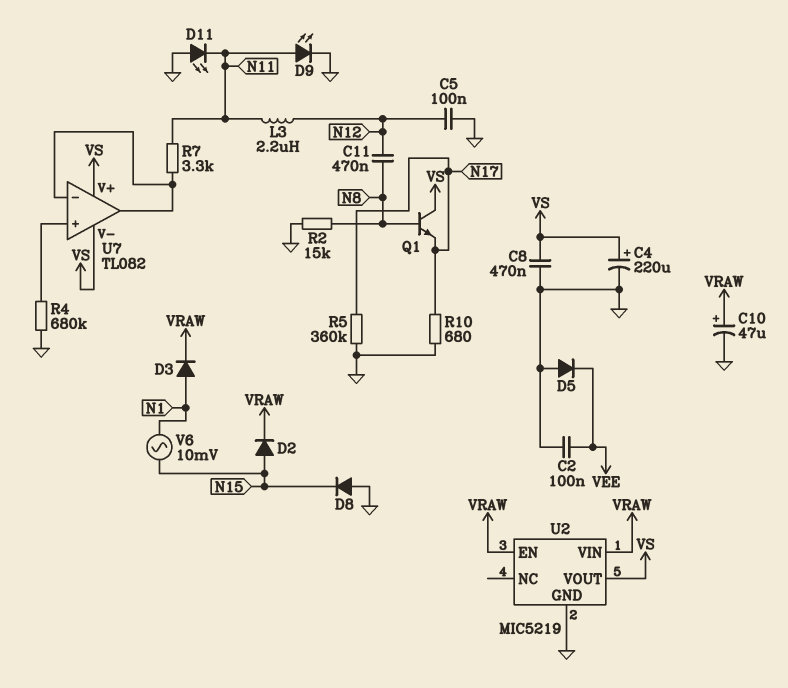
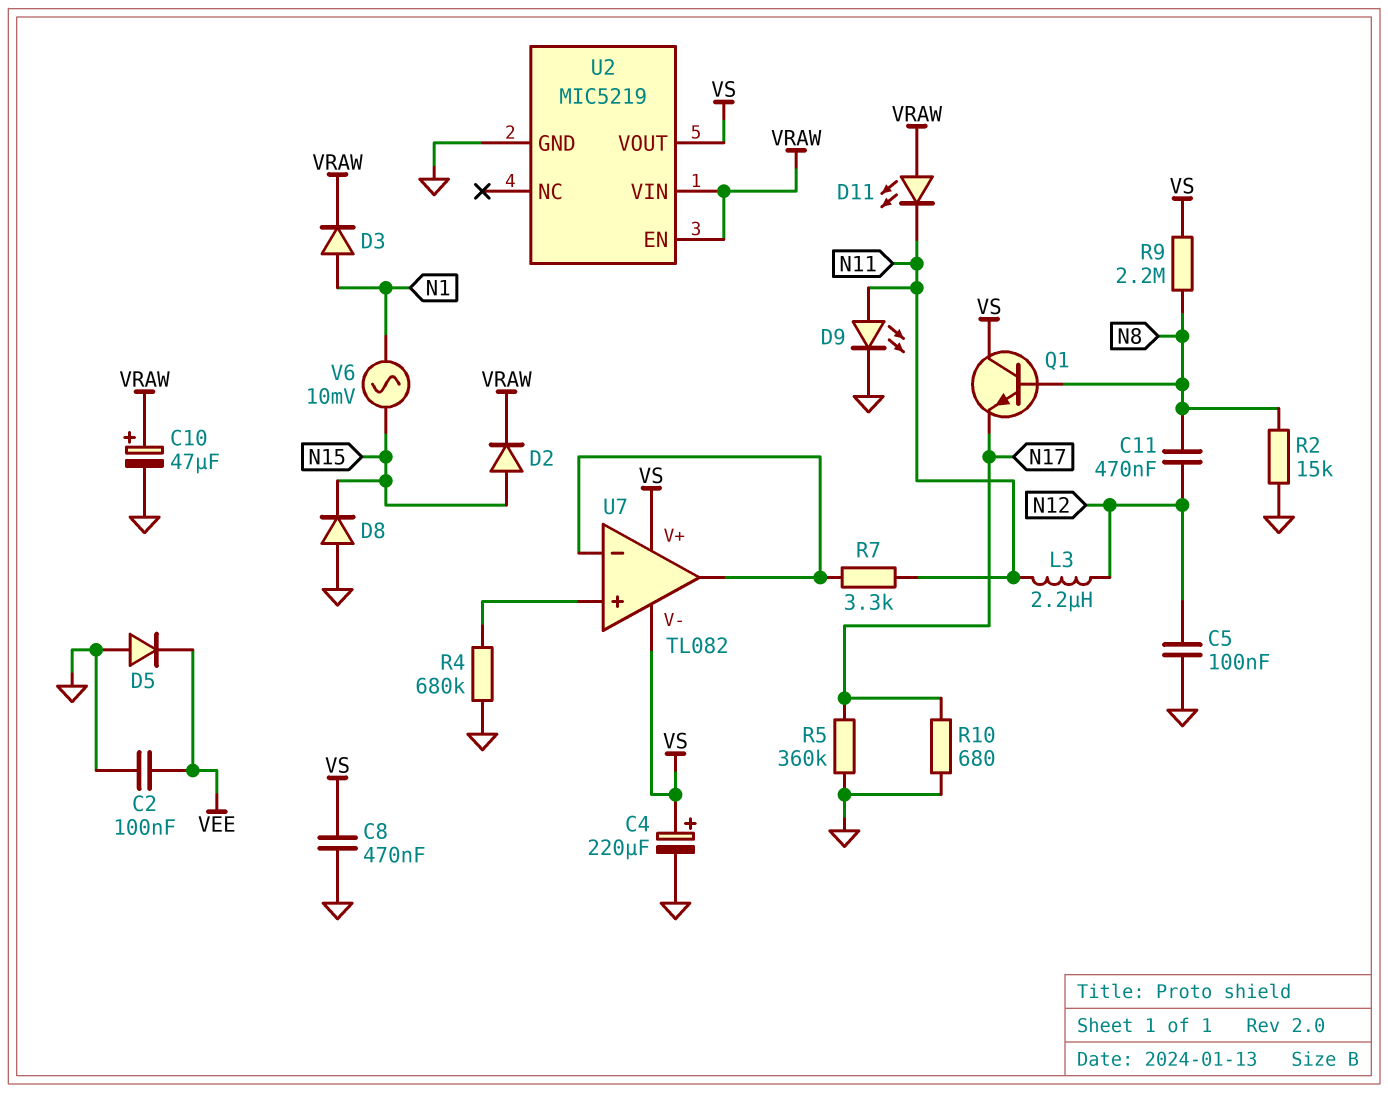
D11: LED (A GND, K N11) -> LED (A VRAW, K N11)
R9: none -> 2.2M (N8, VS)

